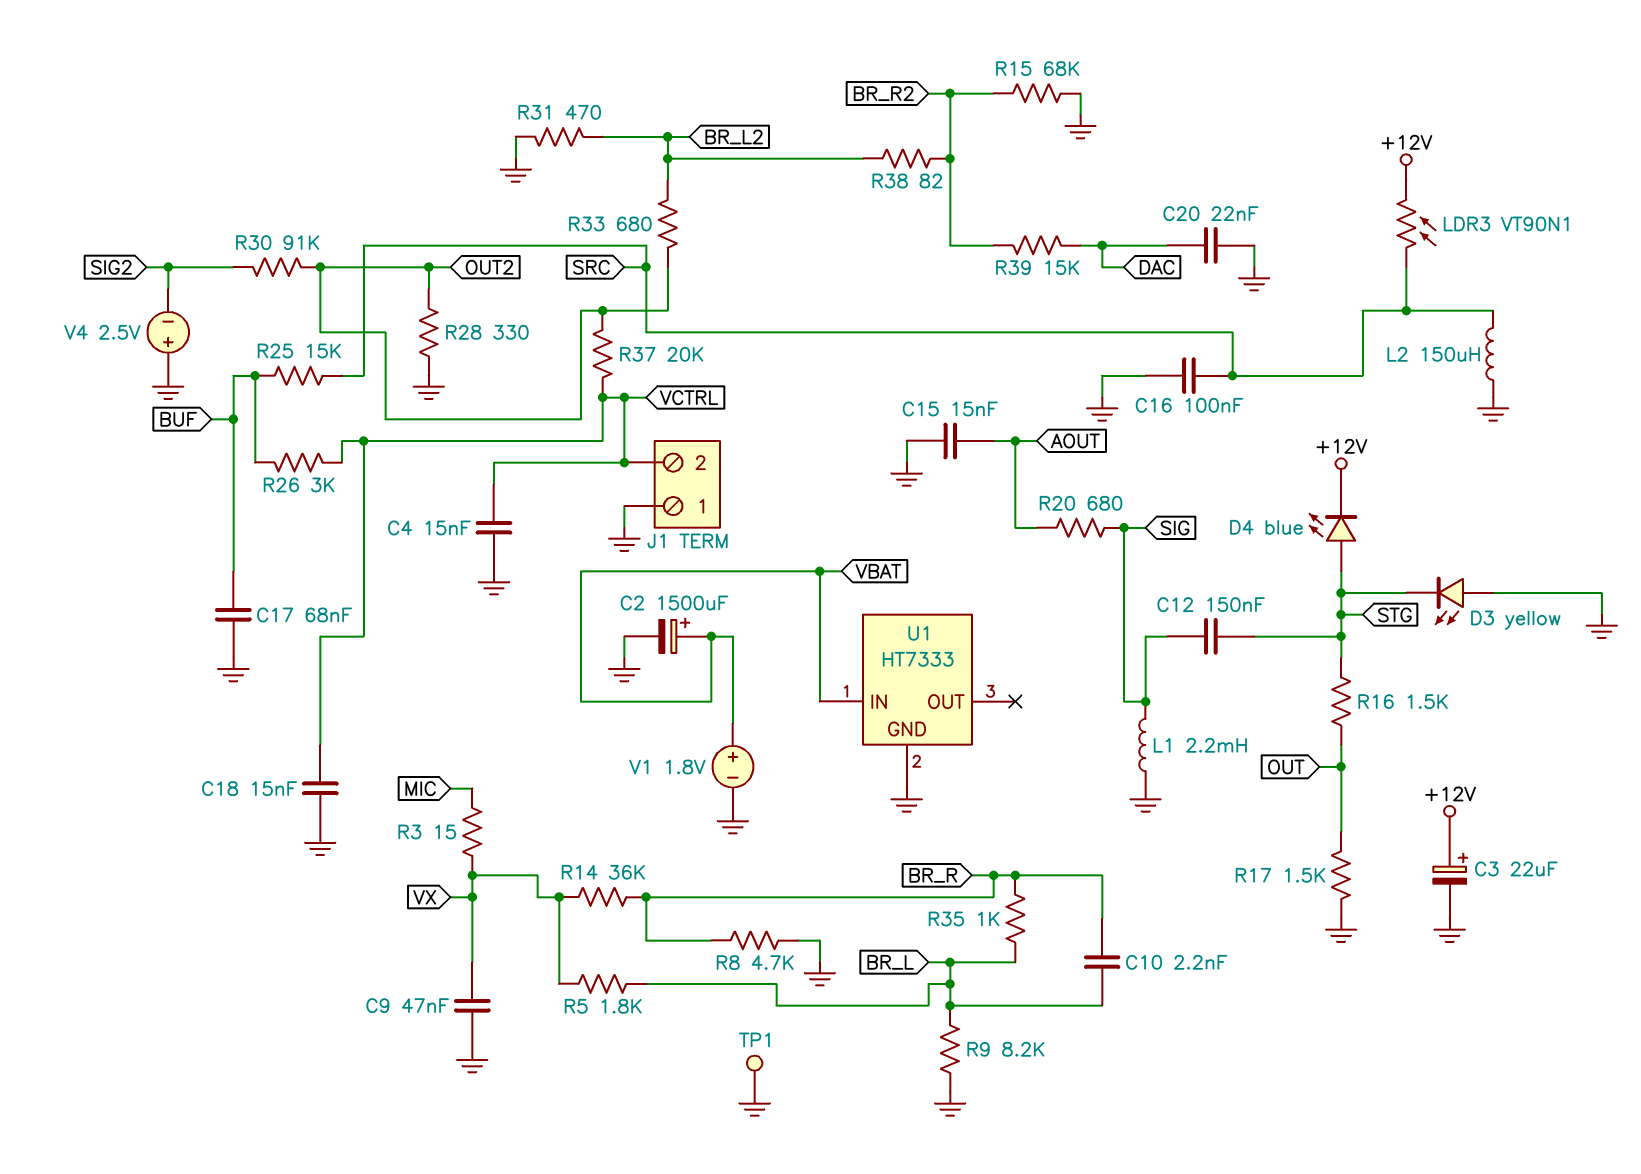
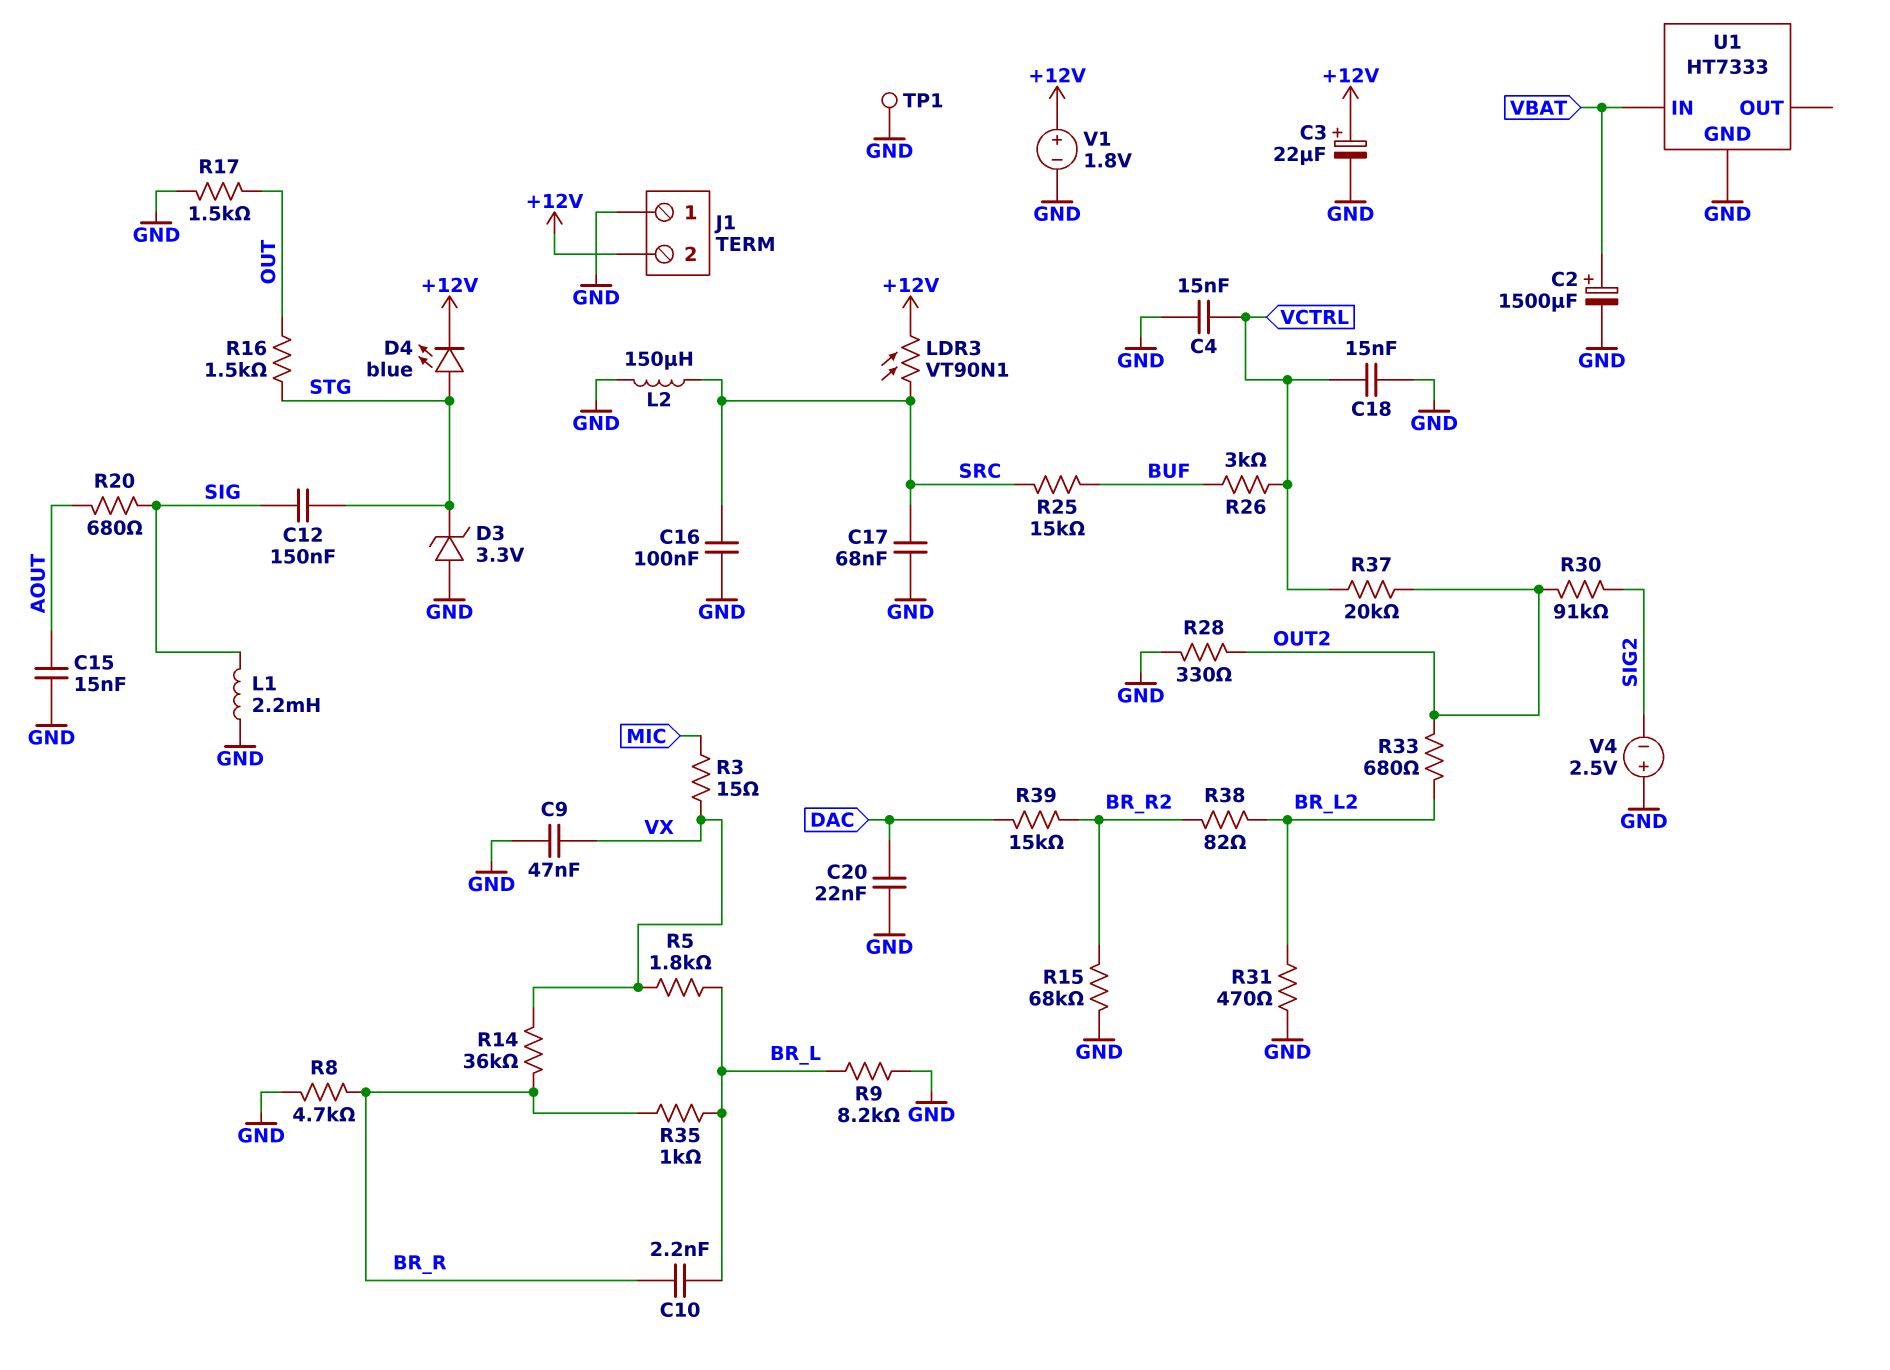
C17: 68nF (BUF, GND) -> 68nF (GND, SRC)
D3: LED yellow (A GND, K STG) -> zener 3.3V (A GND, K STG)
J1 pin 2: VCTRL -> +12V
V1: 1.8V (plus VBAT, minus GND) -> 1.8V (plus +12V, minus GND)

